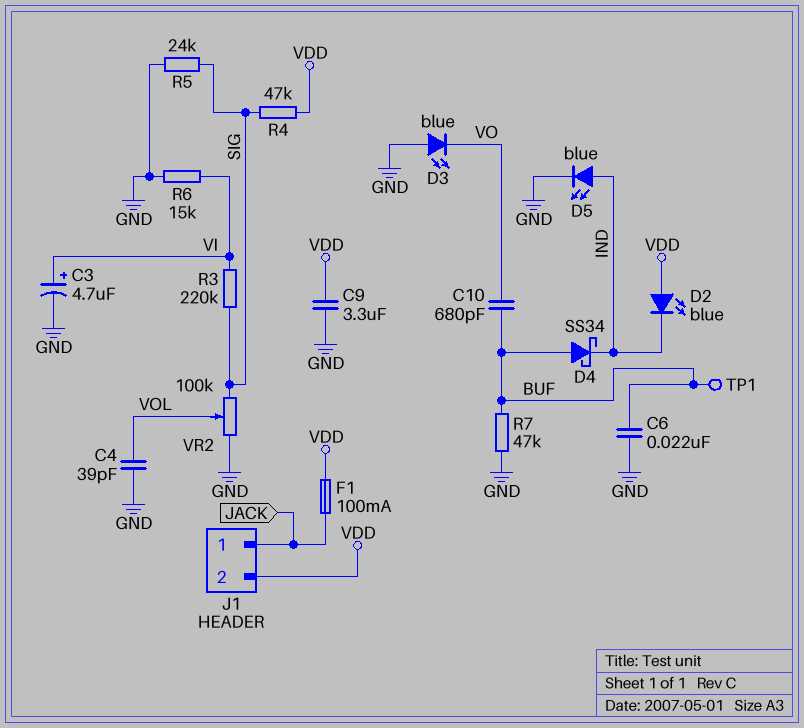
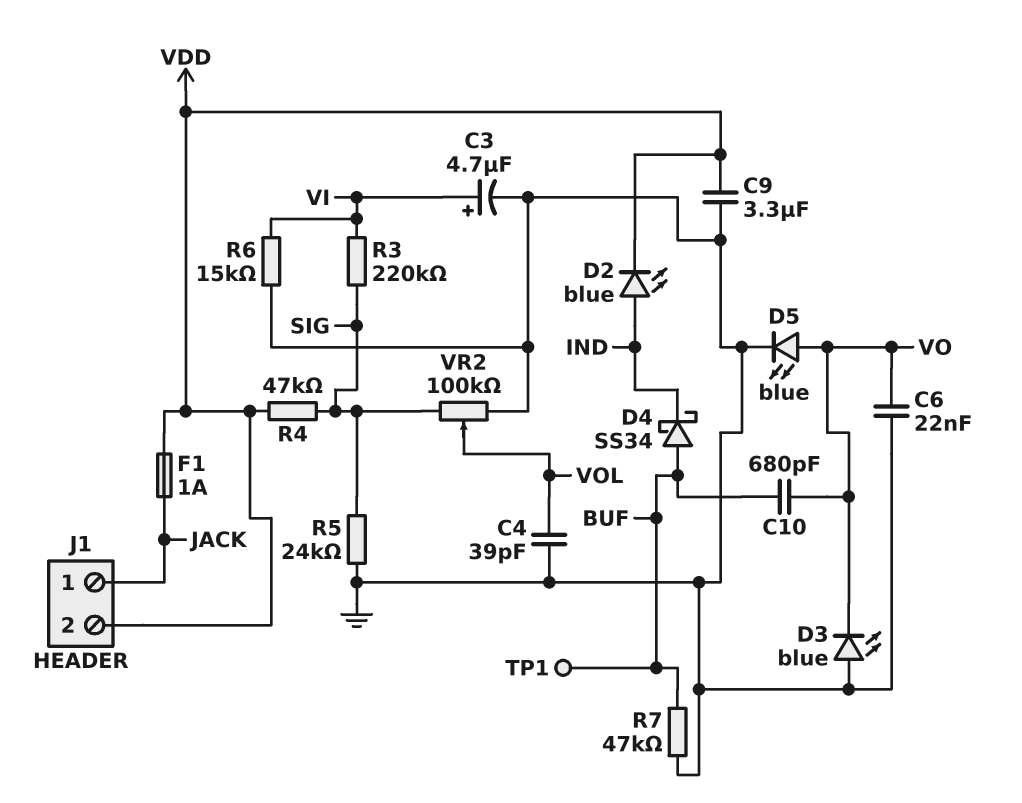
C6: 22nF (BUF, GND) -> 22nF (GND, VO)
D2: LED blue (A VDD, K IND) -> LED blue (A IND, K VDD)
D5: LED blue (A IND, K GND) -> LED blue (A VO, K GND)
F1: 100mA (JACK, VDD) -> 1A (JACK, VDD)

